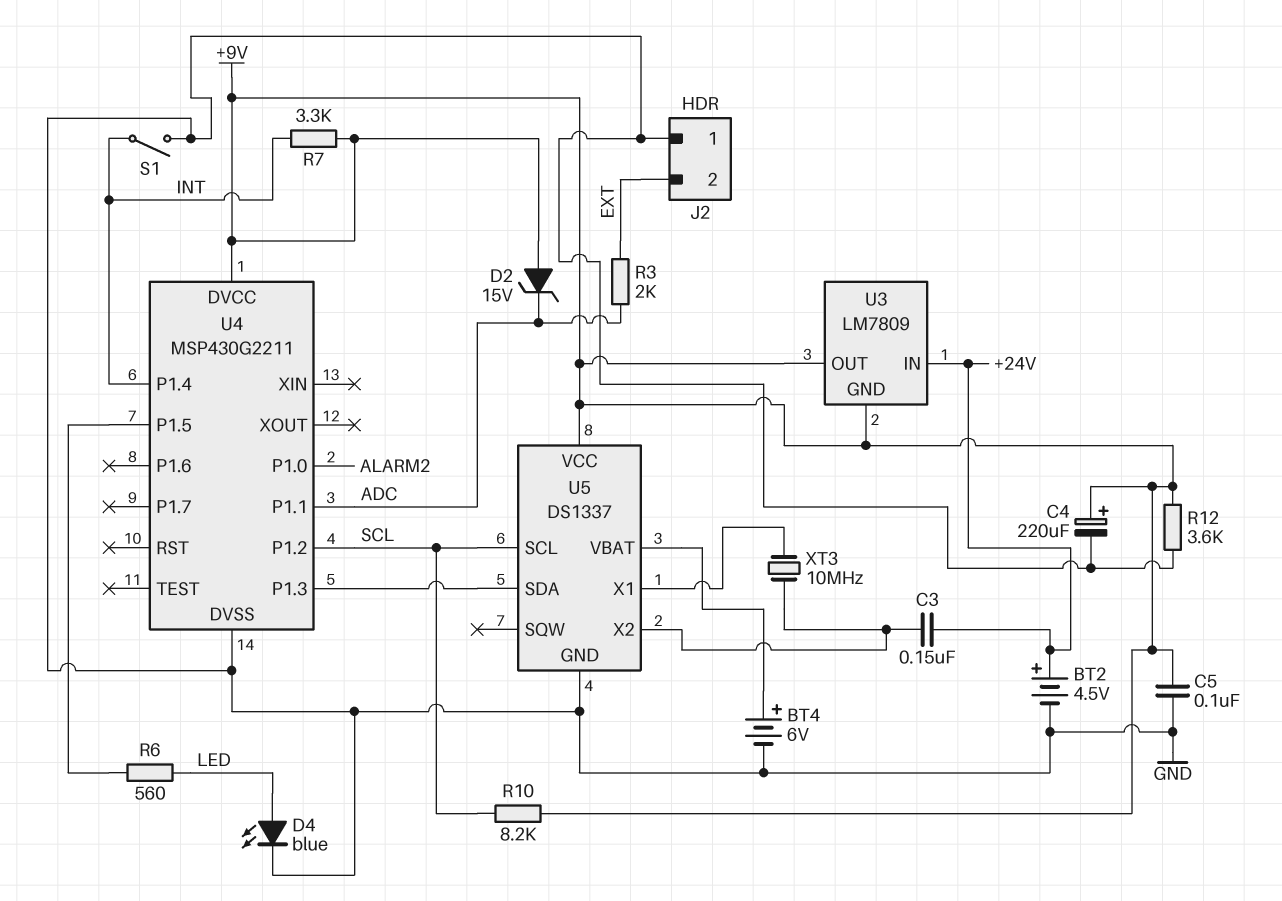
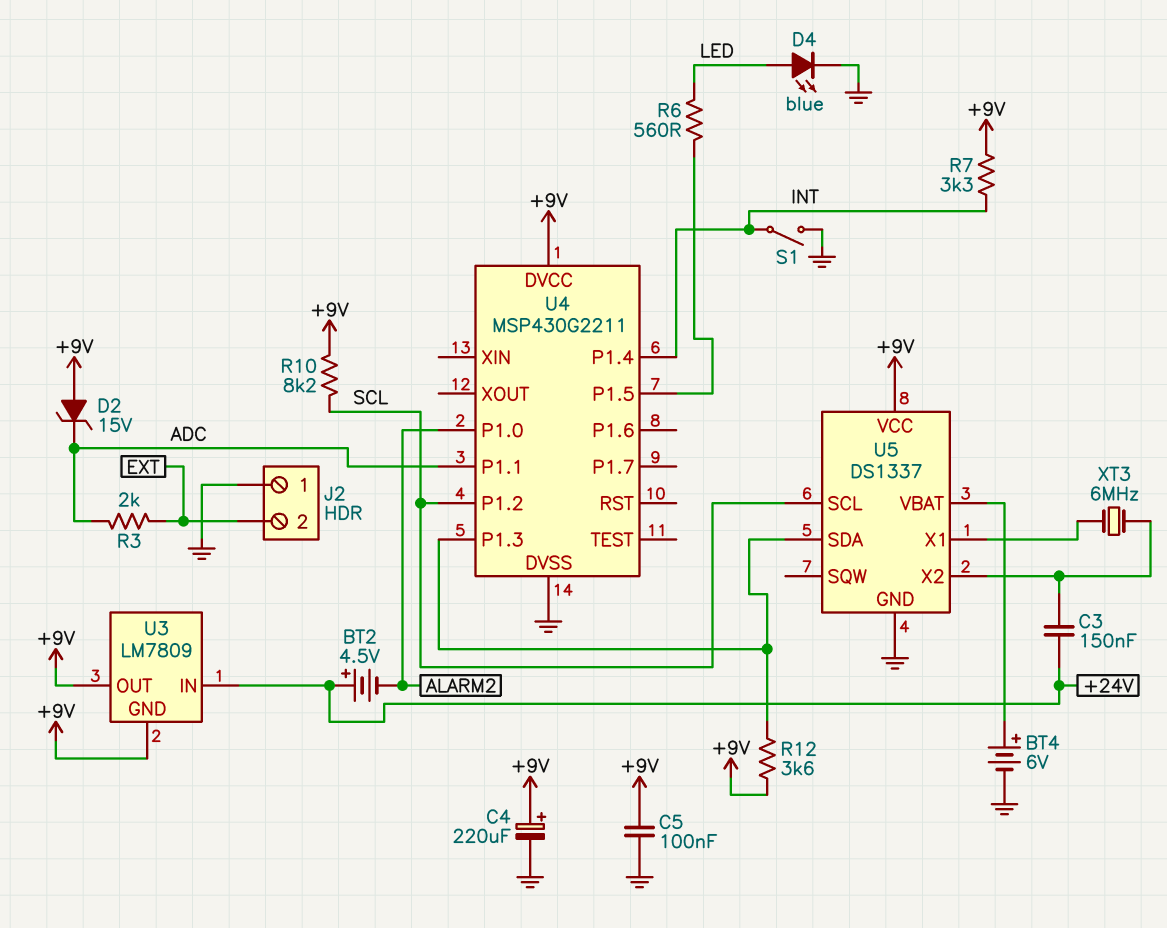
BT2: 4.5V (plus +24V, minus GND) -> 4.5V (plus +24V, minus ALARM2)
R12: 3.6k (+9V, GND) -> 3.6k (+9V, U4/P1.3)
XT3: 10MHz (U5/X1, U5/X2) -> 6MHz (U5/X1, U5/X2)

